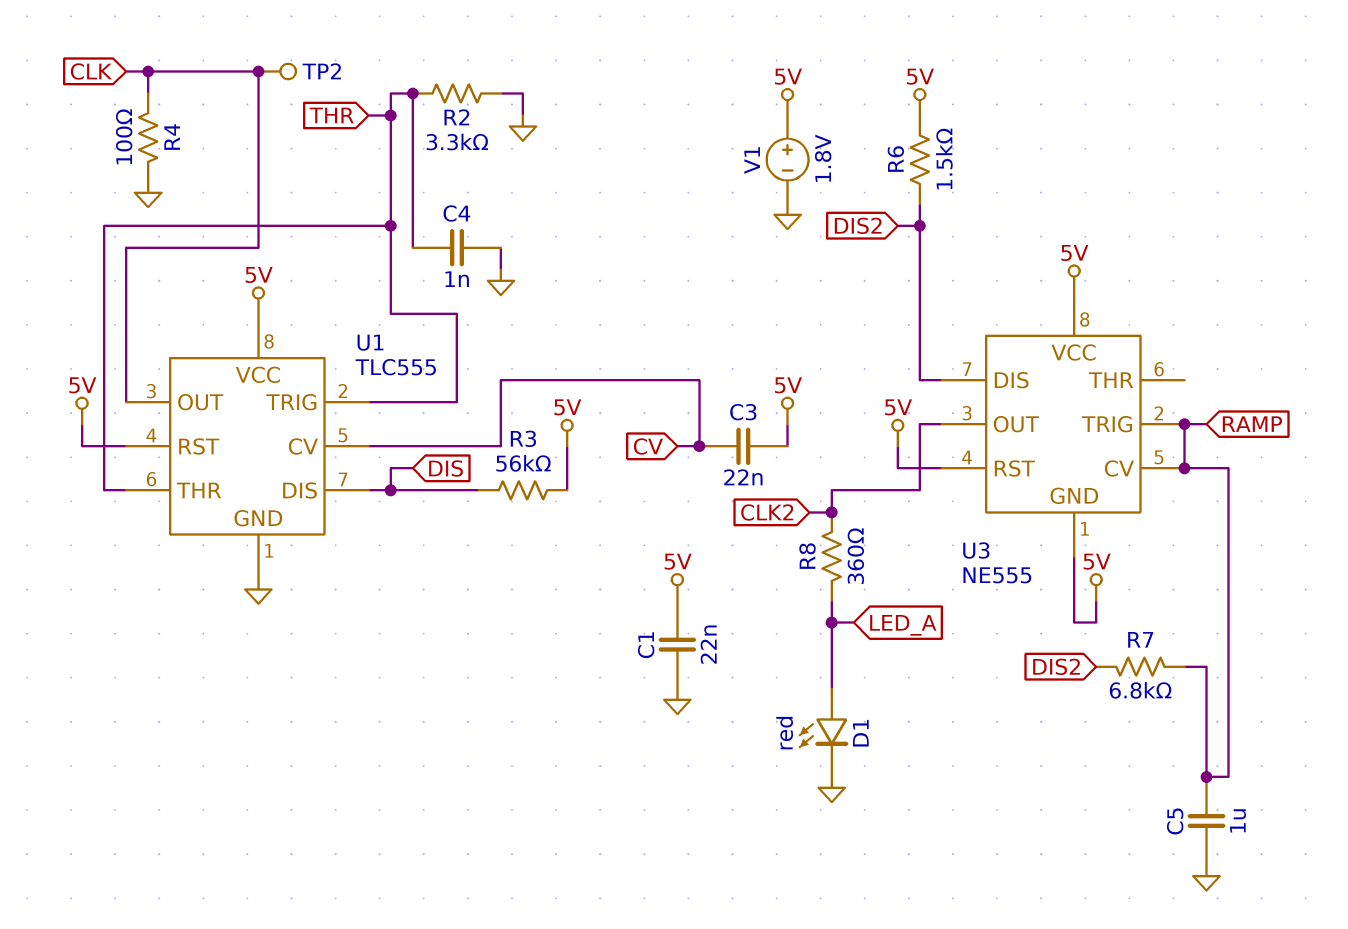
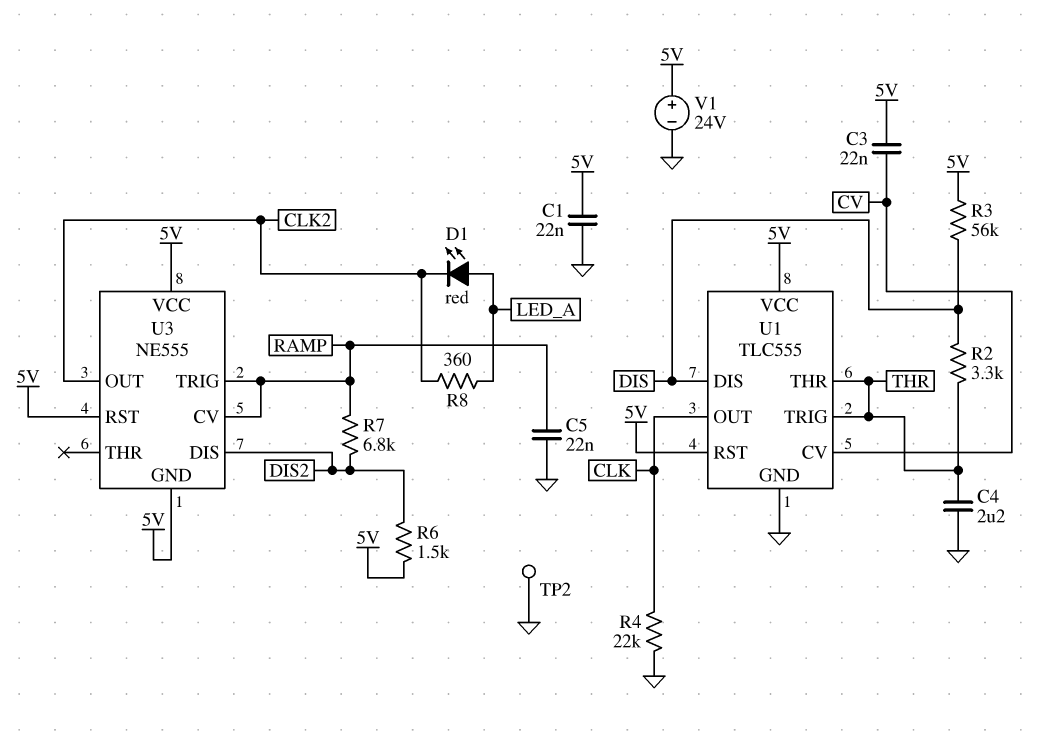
C4: 1nF (GND, THR) -> 2.2uF (GND, THR)
C5: 1uF (GND, RAMP) -> 22nF (GND, RAMP)
D1: LED red (A LED_A, K GND) -> LED red (A LED_A, K CLK2)
R2: 3.3k (GND, THR) -> 3.3k (DIS, THR)
R4: 100 (CLK, GND) -> 22k (CLK, GND)
TP2: test point (CLK) -> test point (GND)
V1: 1.8V (plus 5V, minus GND) -> 24V (plus 5V, minus GND)

